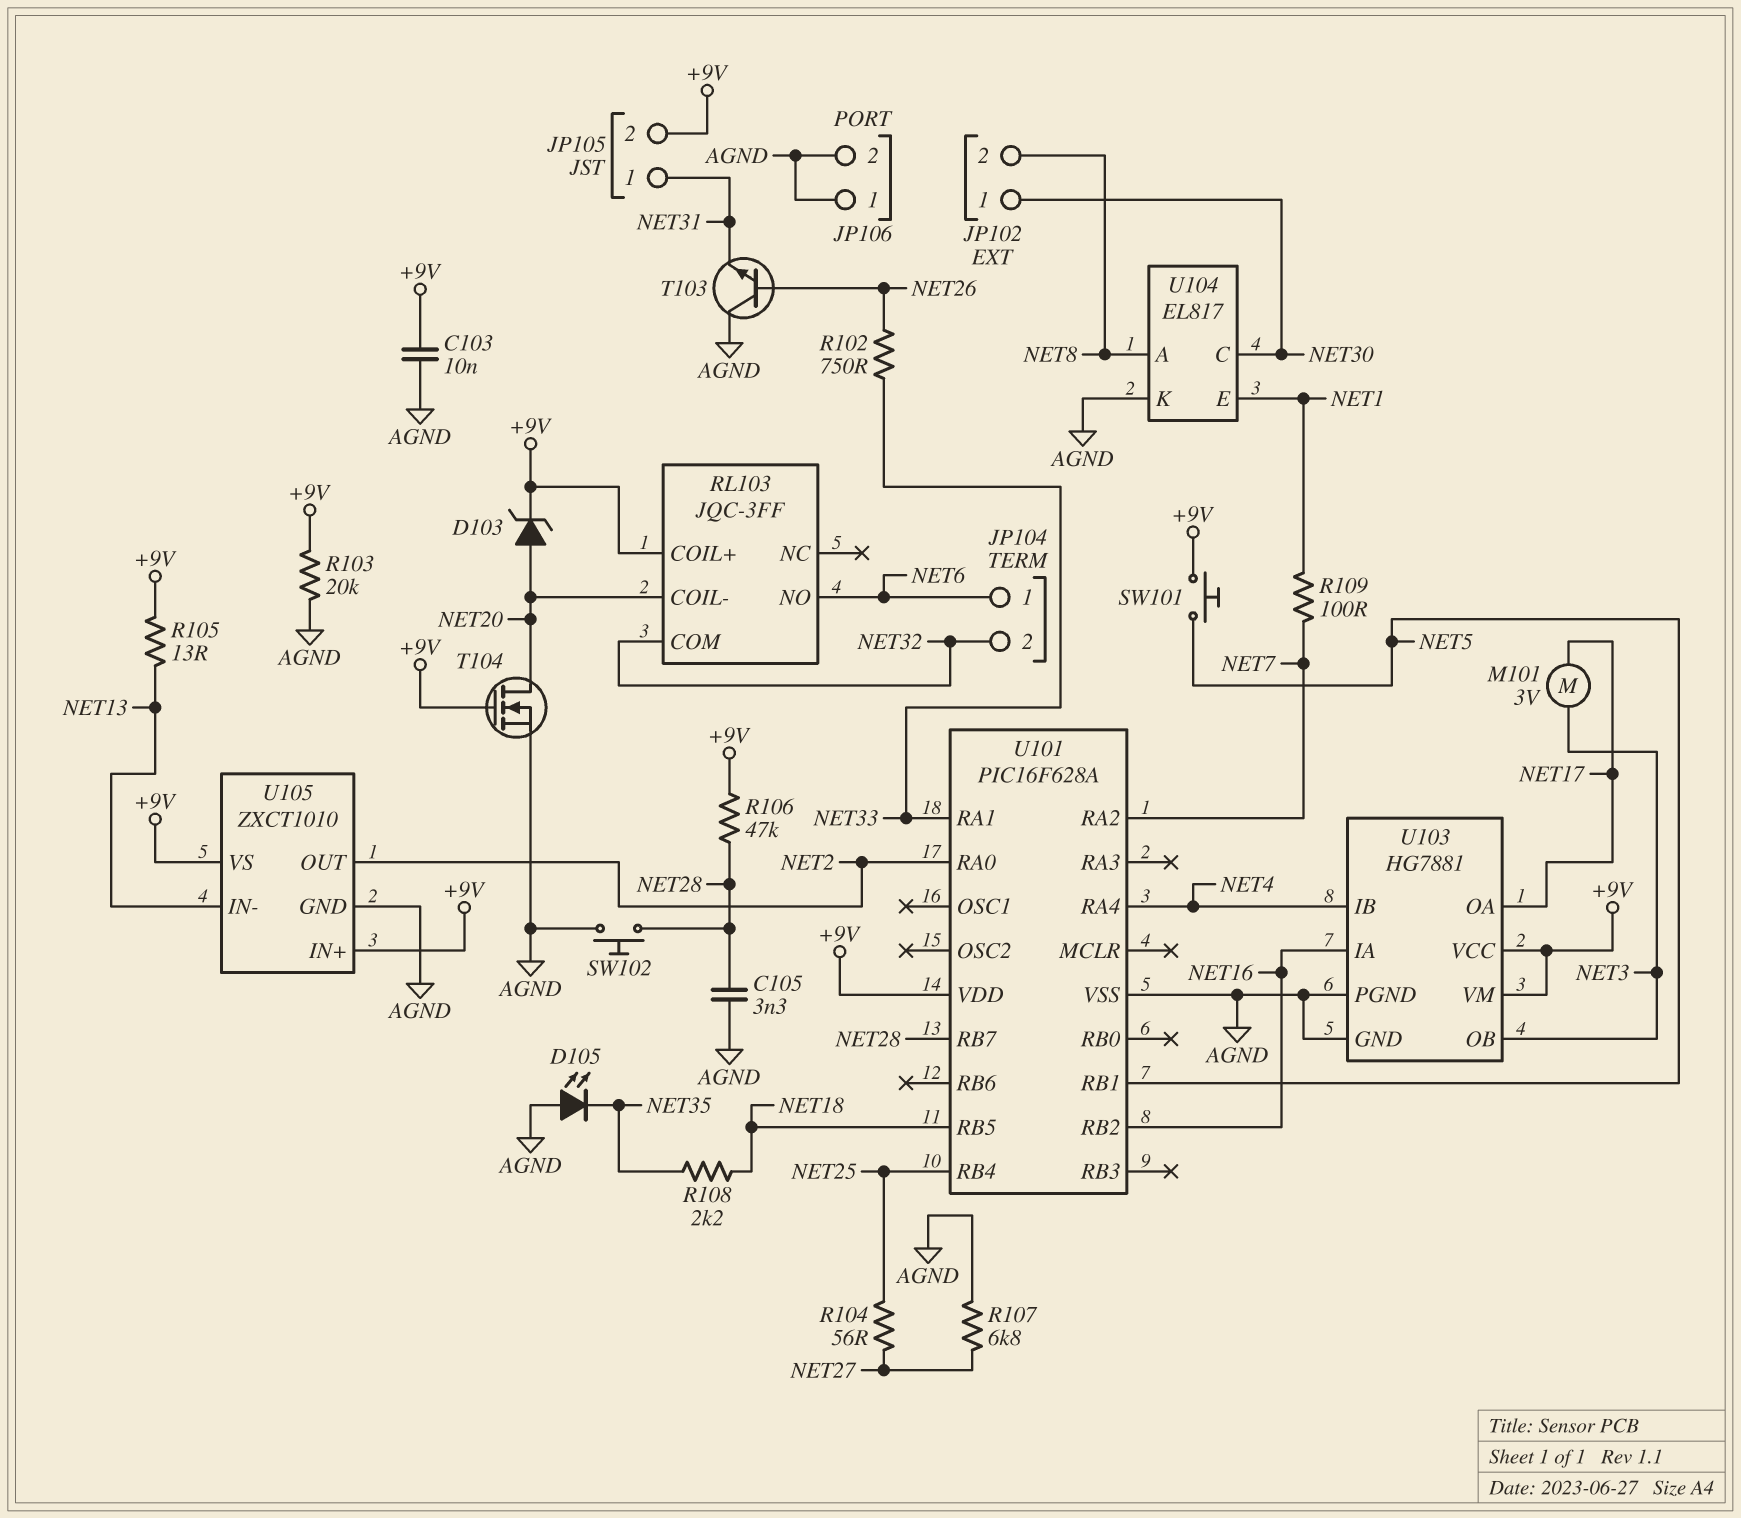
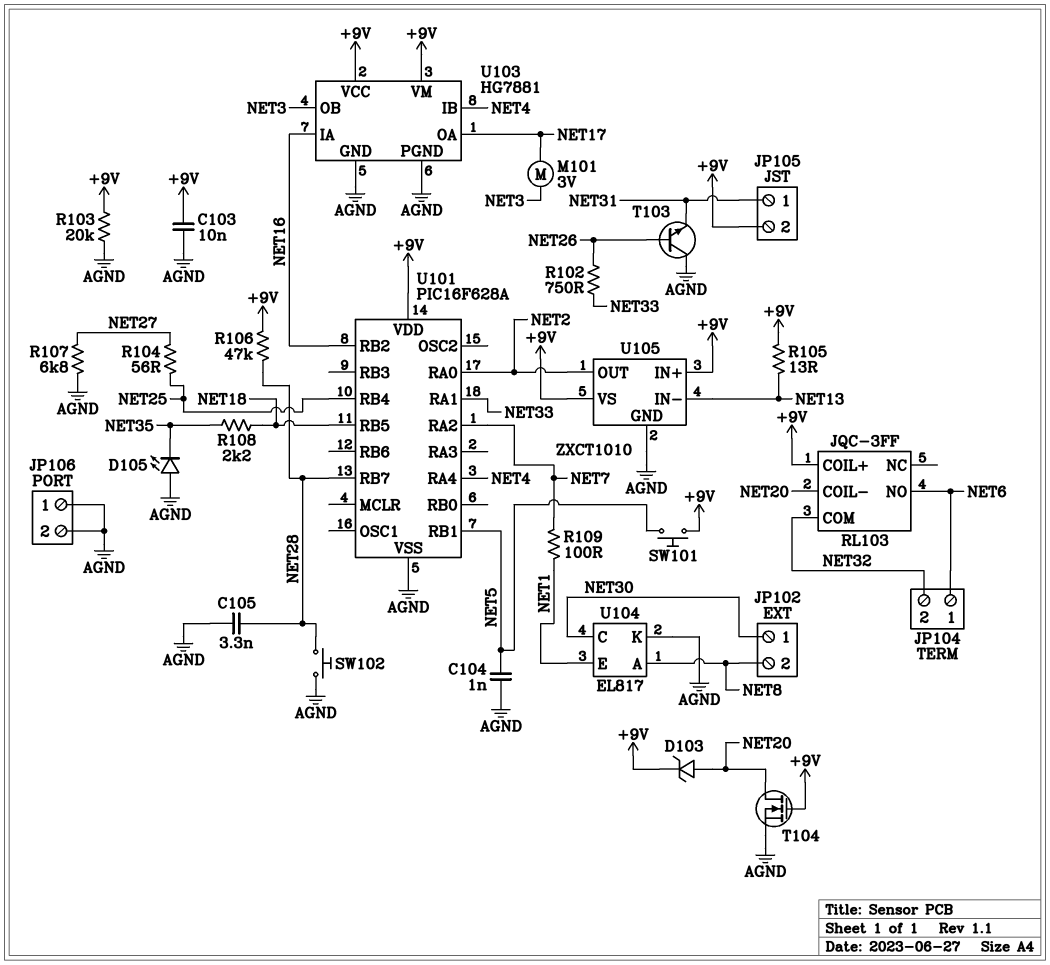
C104: none -> 1nF (AGND, NET5)

